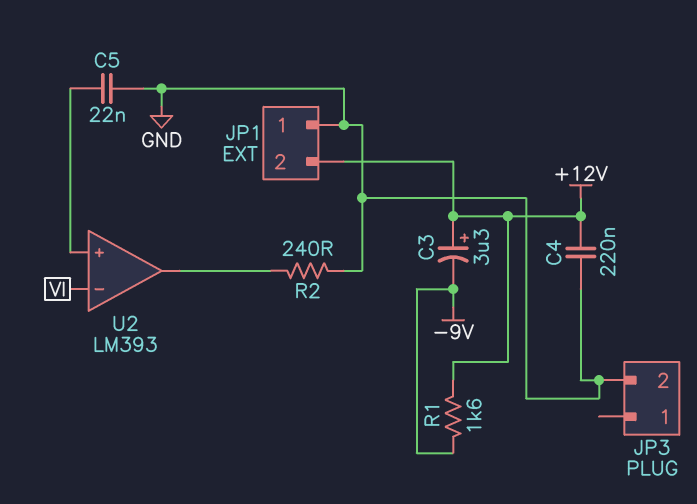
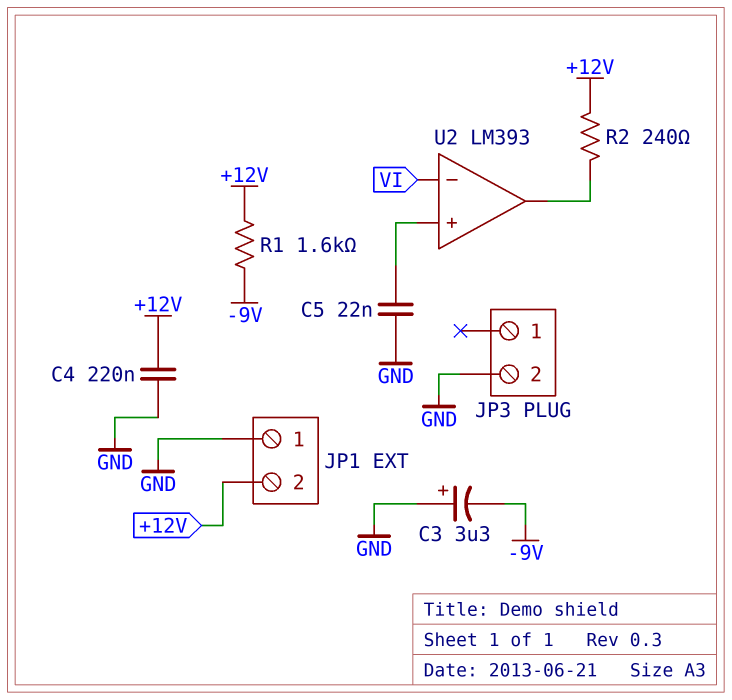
C3: 3.3uF (plus +12V, minus -9V) -> 3.3uF (plus GND, minus -9V)
R2: 240 (GND, U2/out) -> 240 (+12V, U2/out)

